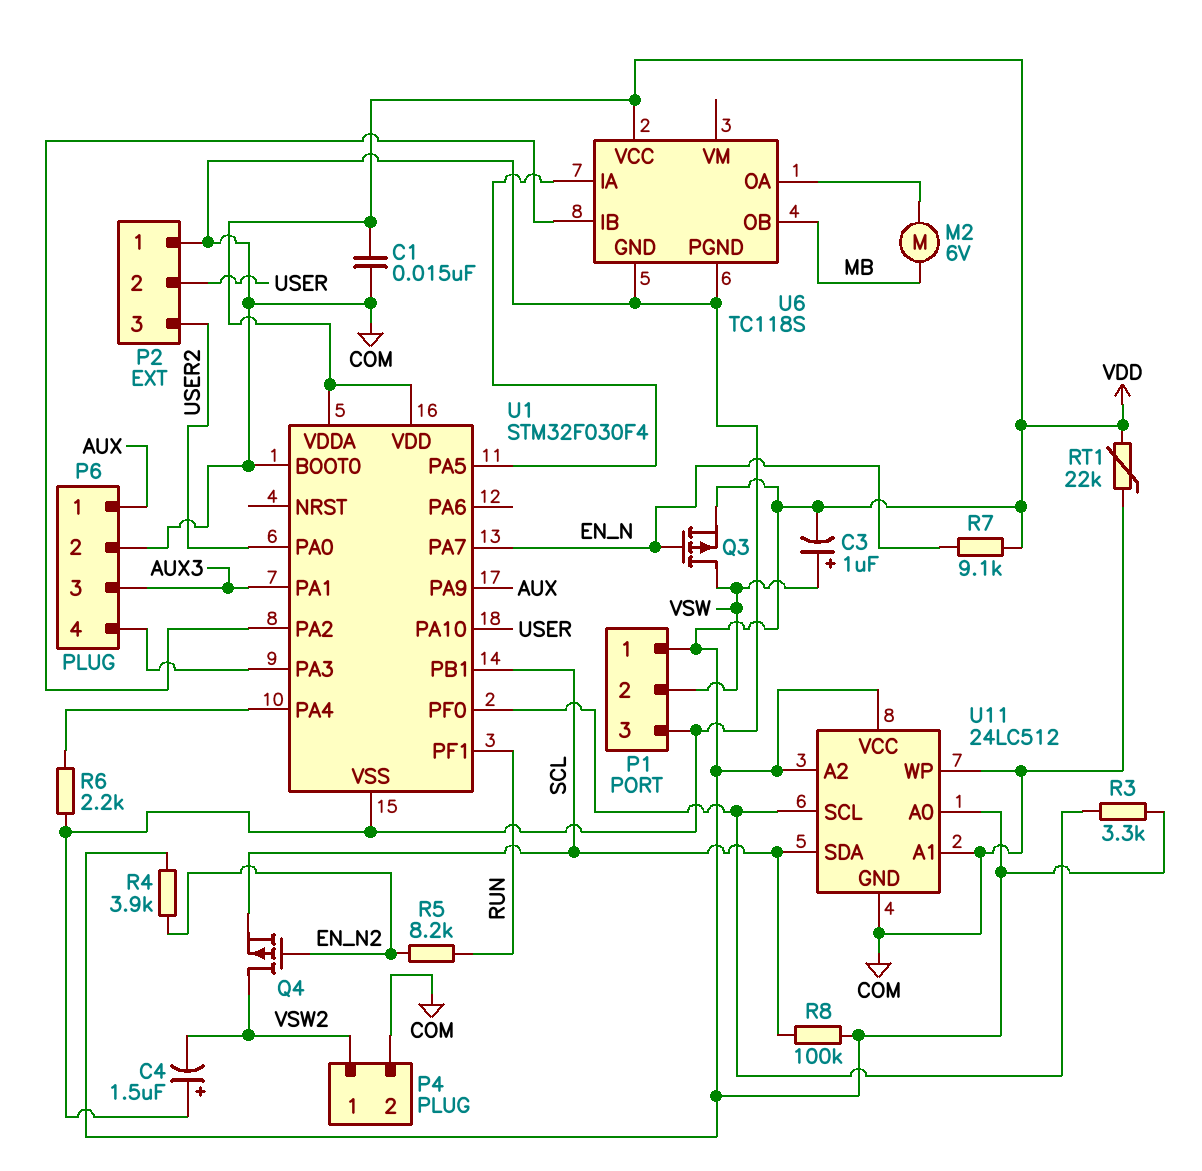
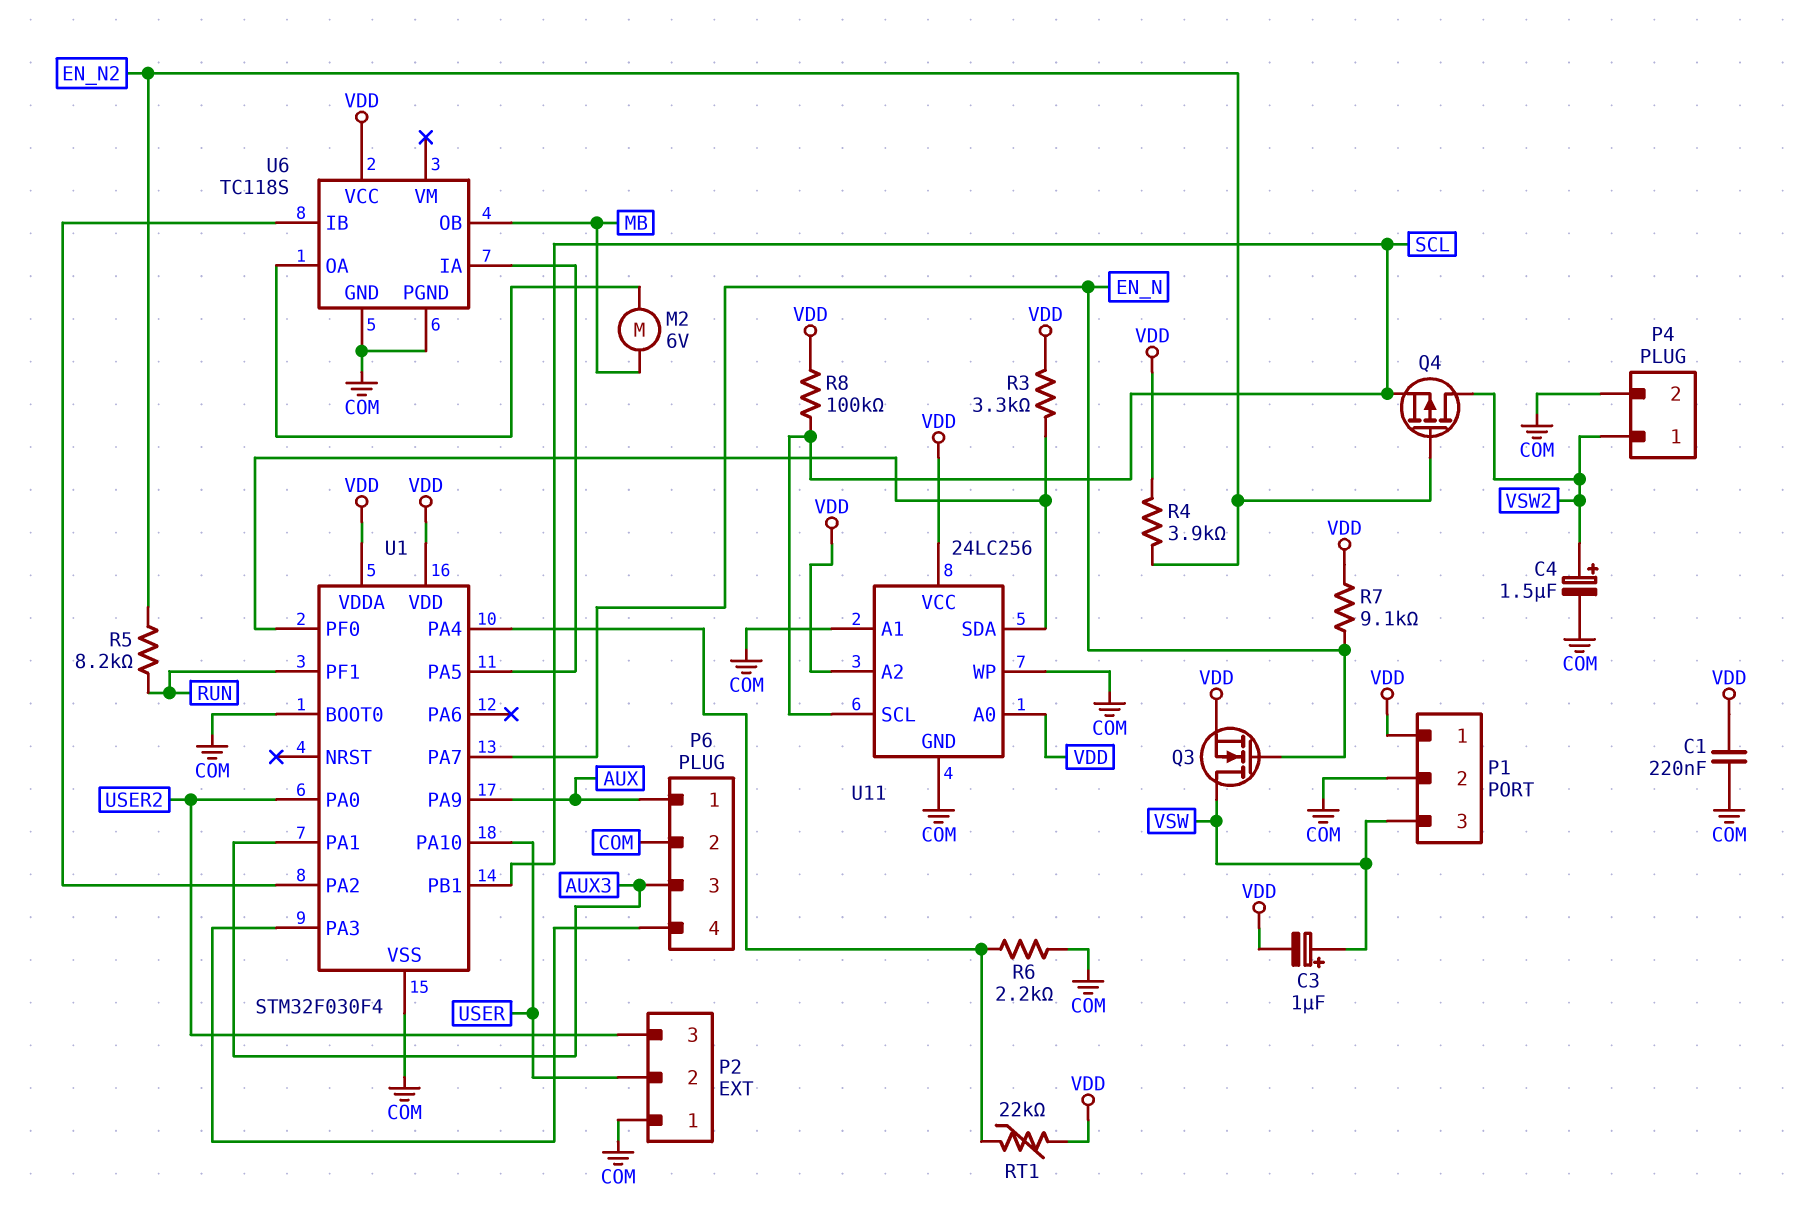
C1: 15nF (COM, VDD) -> 220nF (COM, VDD)
C4: 1.5uF (plus COM, minus VSW2) -> 1.5uF (plus VSW2, minus COM)
P1 pin 2: VSW -> COM
P1 pin 3: COM -> VSW
Q3: PMOS (G EN_N, D VSW, S VDD) -> NMOS (G EN_N, D VSW, S VDD)
RT1: 22k (COM, VDD) -> 22k (U1/PA4, VDD)
U11: 24LC512 -> 24LC256
U11 pin SCL: U1/PF0 -> SCL
U11 pin SDA: SCL -> U1/PF0

